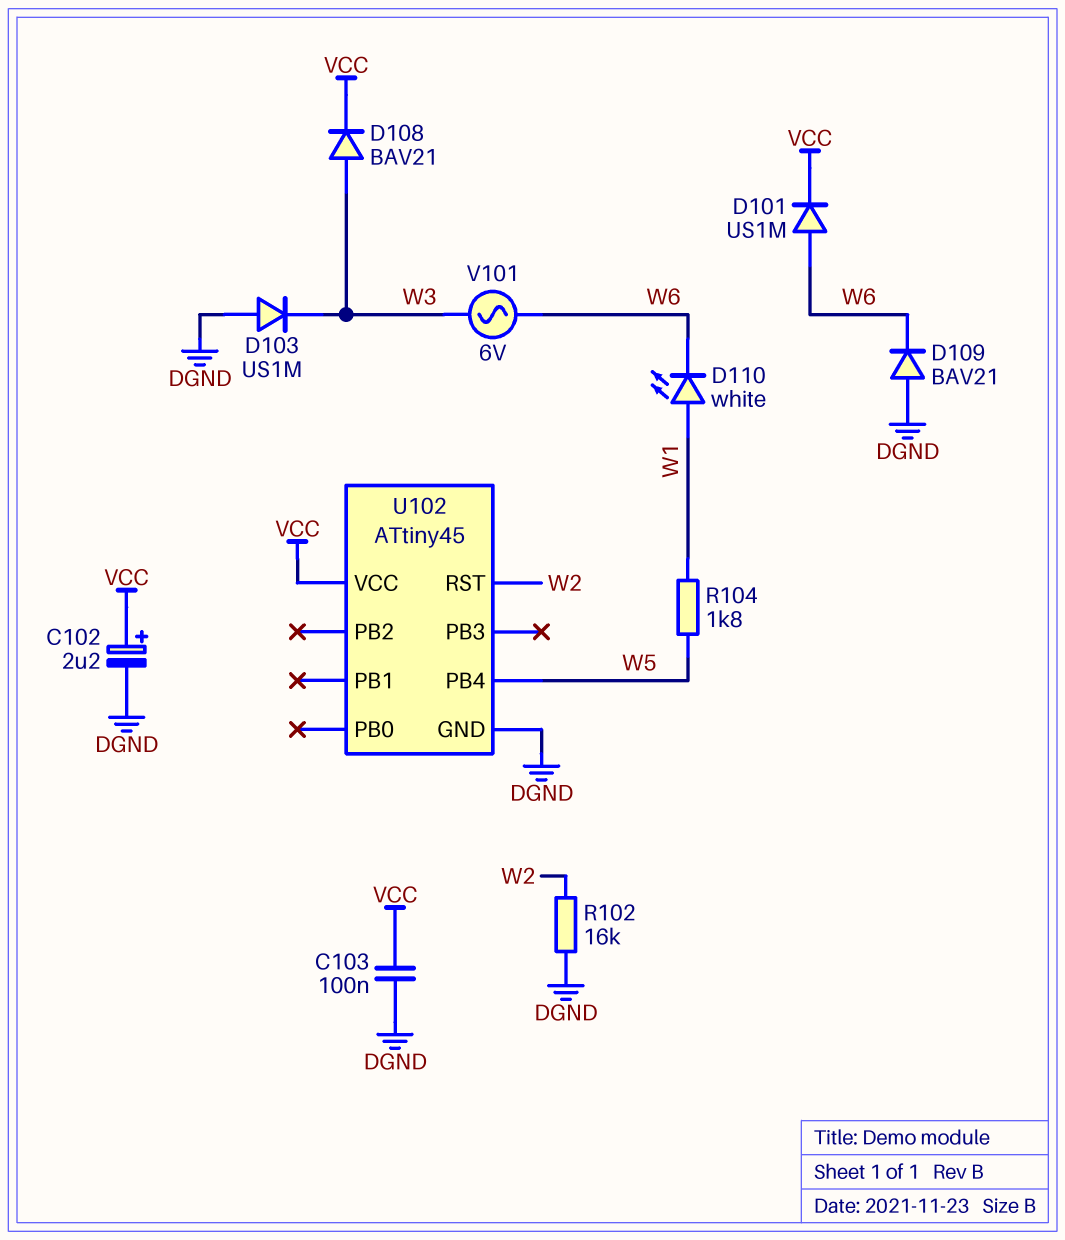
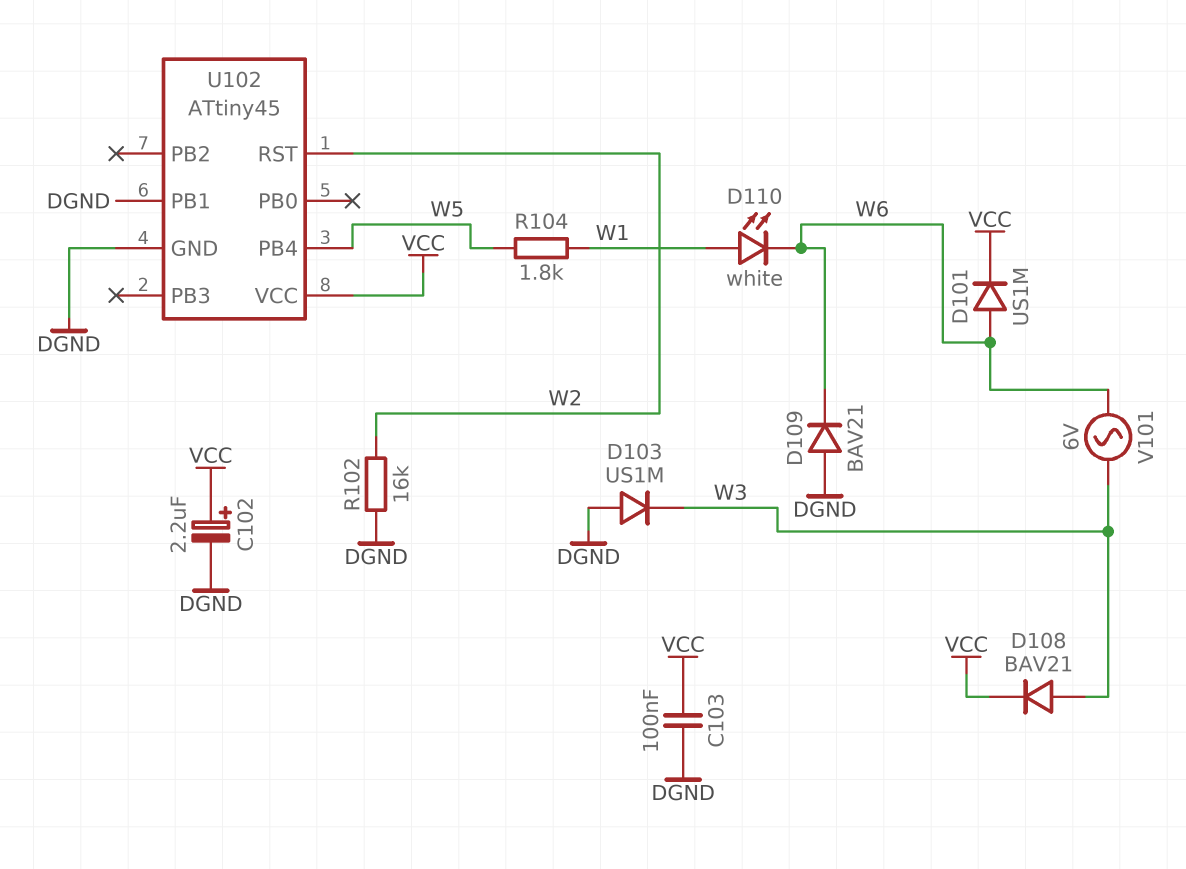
U102 pin PB1: none -> DGND

